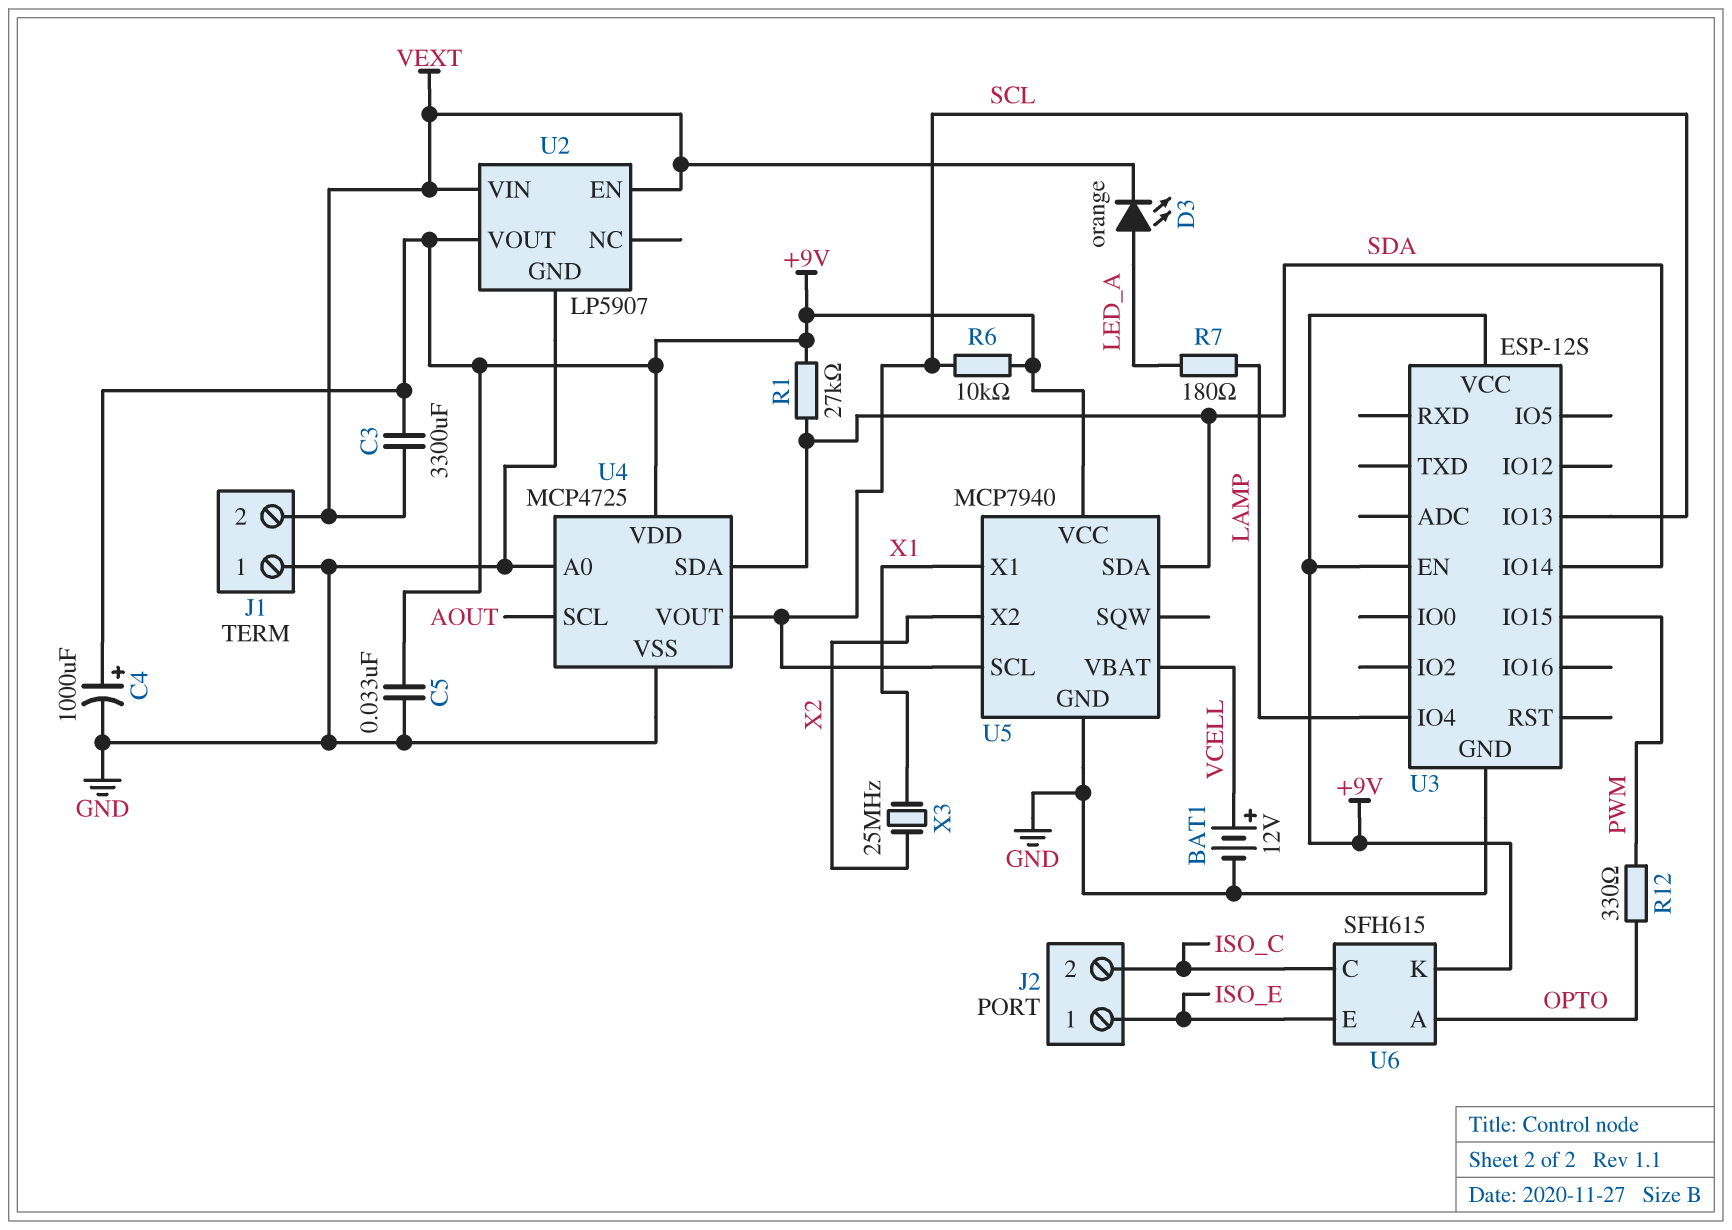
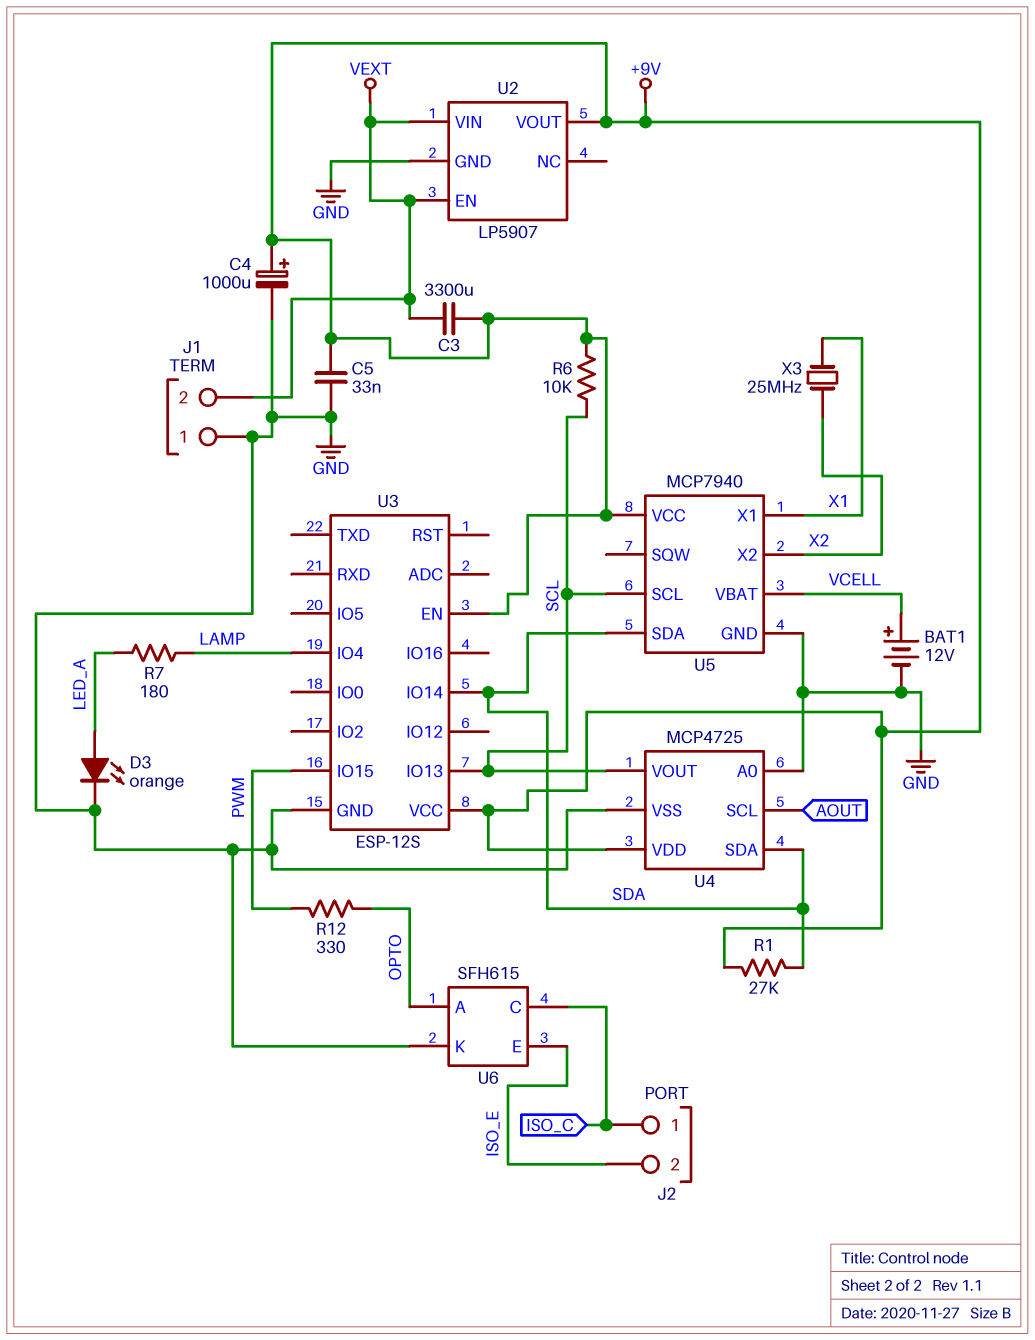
D3: LED orange (A LED_A, K VEXT) -> LED orange (A LED_A, K GND)
J2 pin 1: ISO_E -> ISO_C
J2 pin 2: ISO_C -> ISO_E
U6 pin K: +9V -> GND

